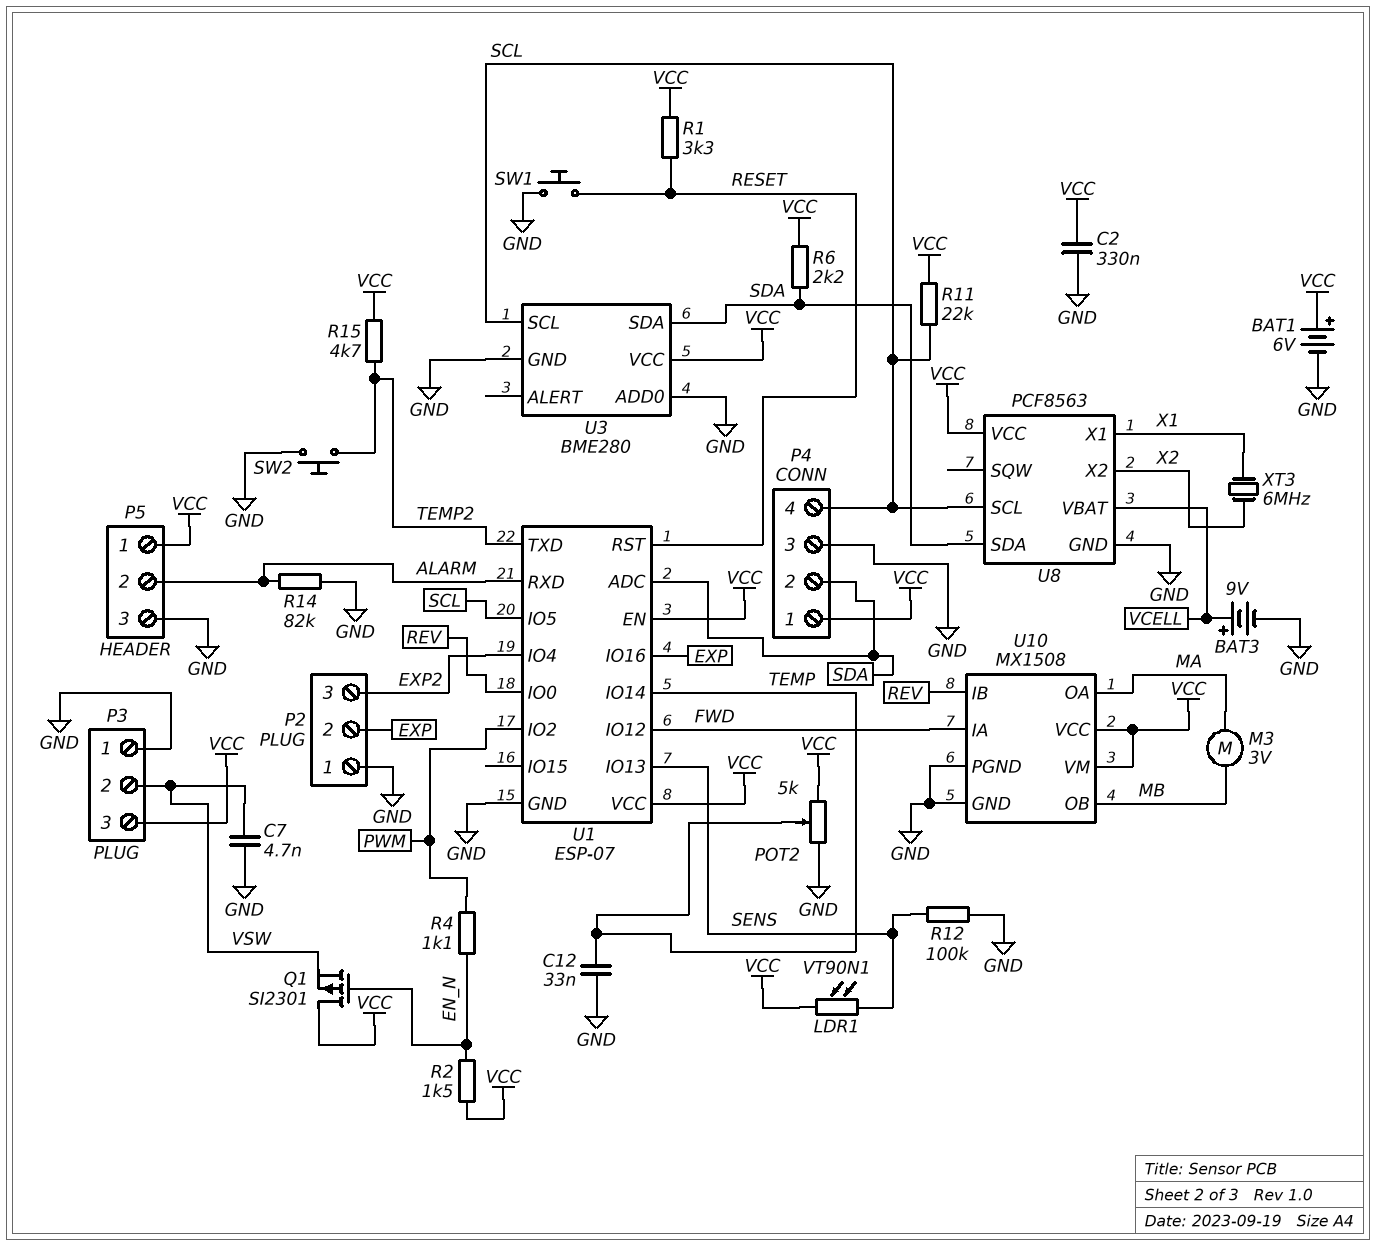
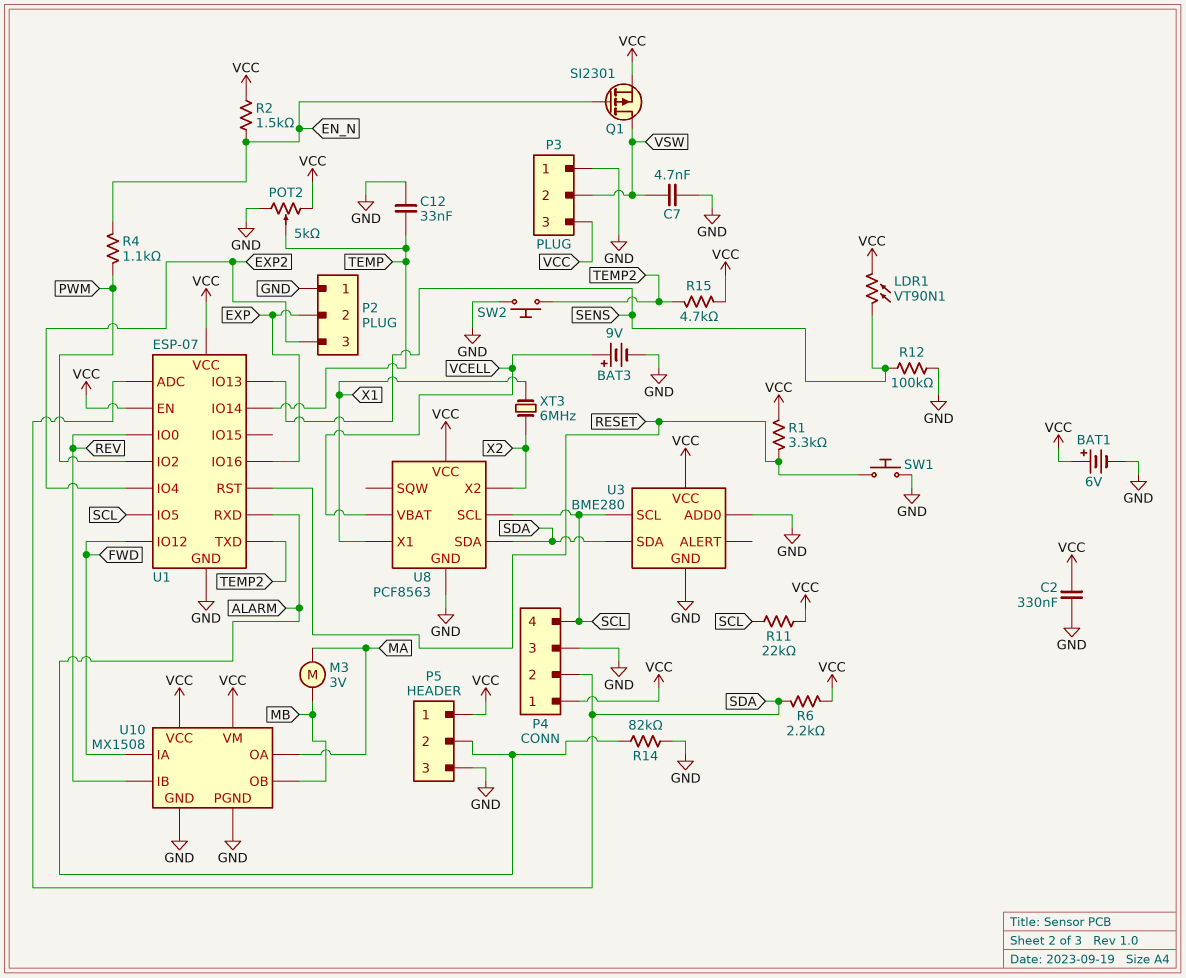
Q1: PMOS SI2301 (G EN_N, D VCC, S VSW) -> PMOS SI2301 (G EN_N, D VSW, S VCC)

